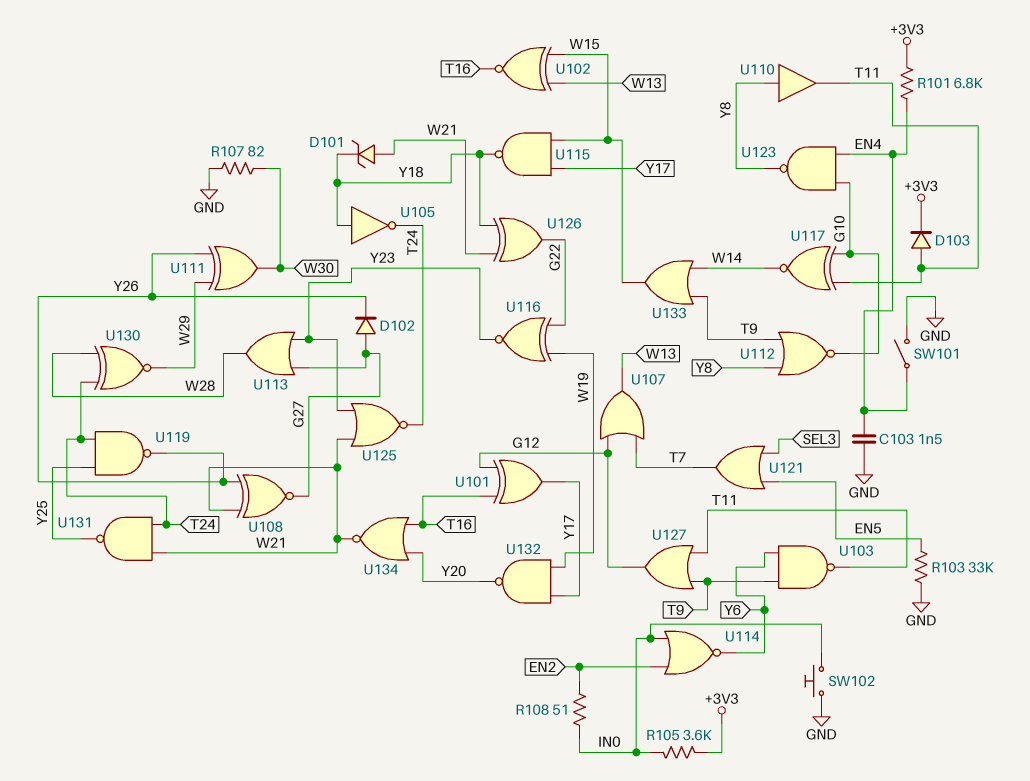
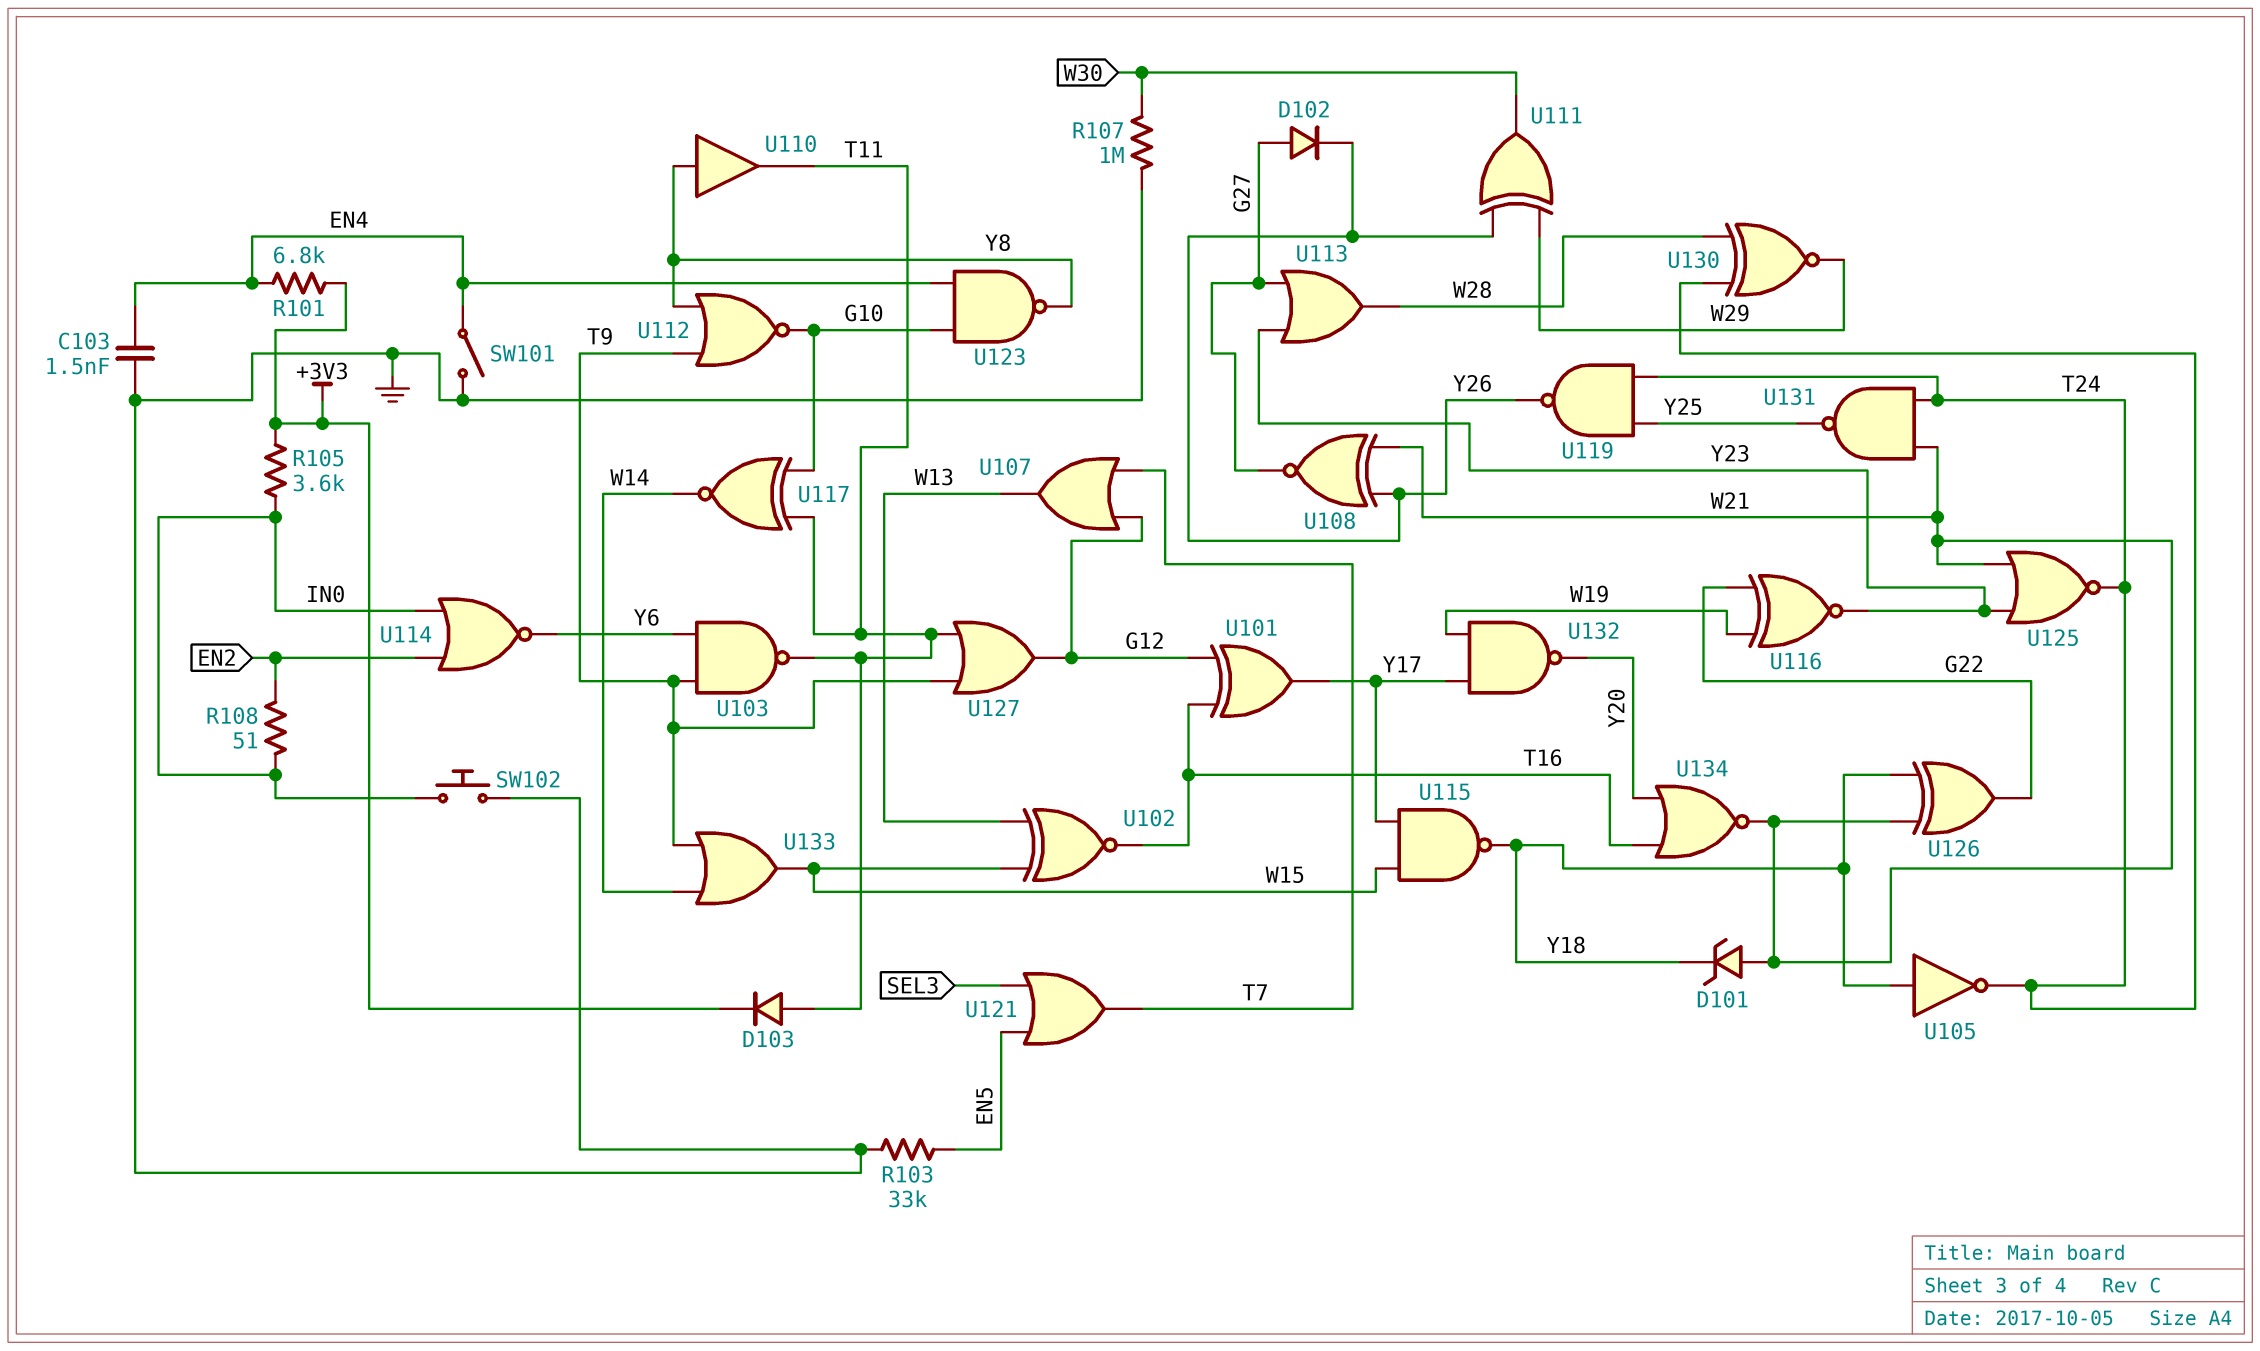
R107: 82 (GND, W30) -> 1M (GND, W30)

